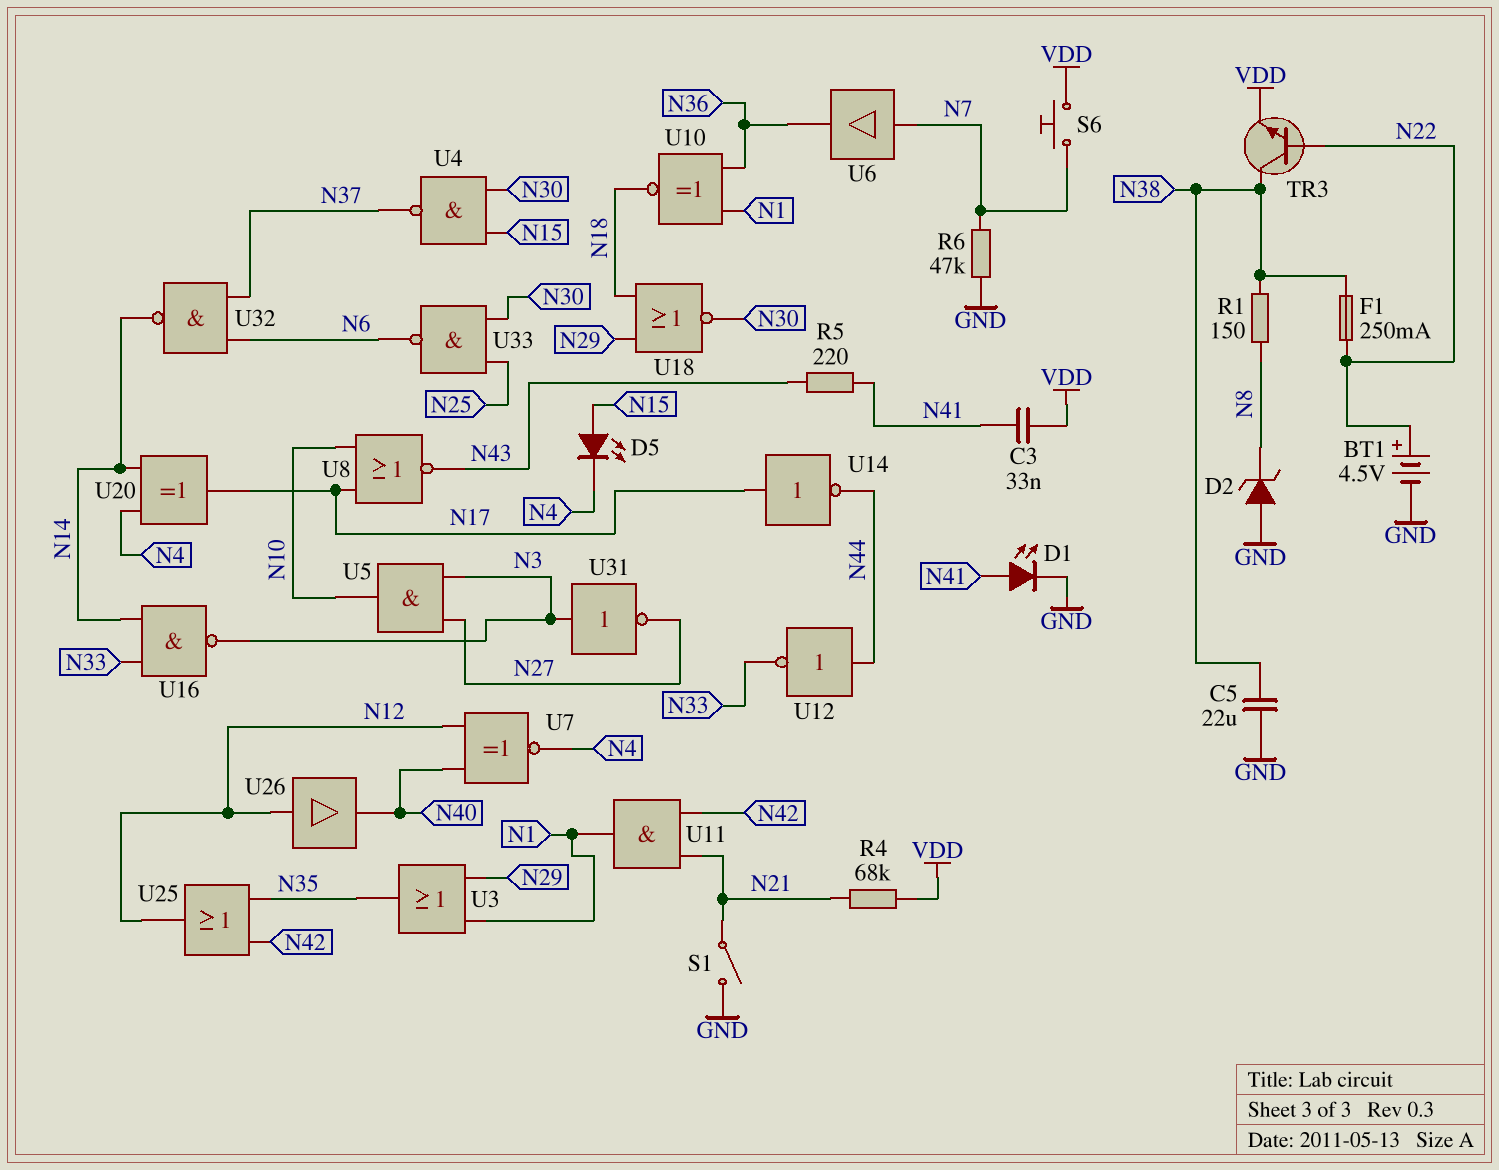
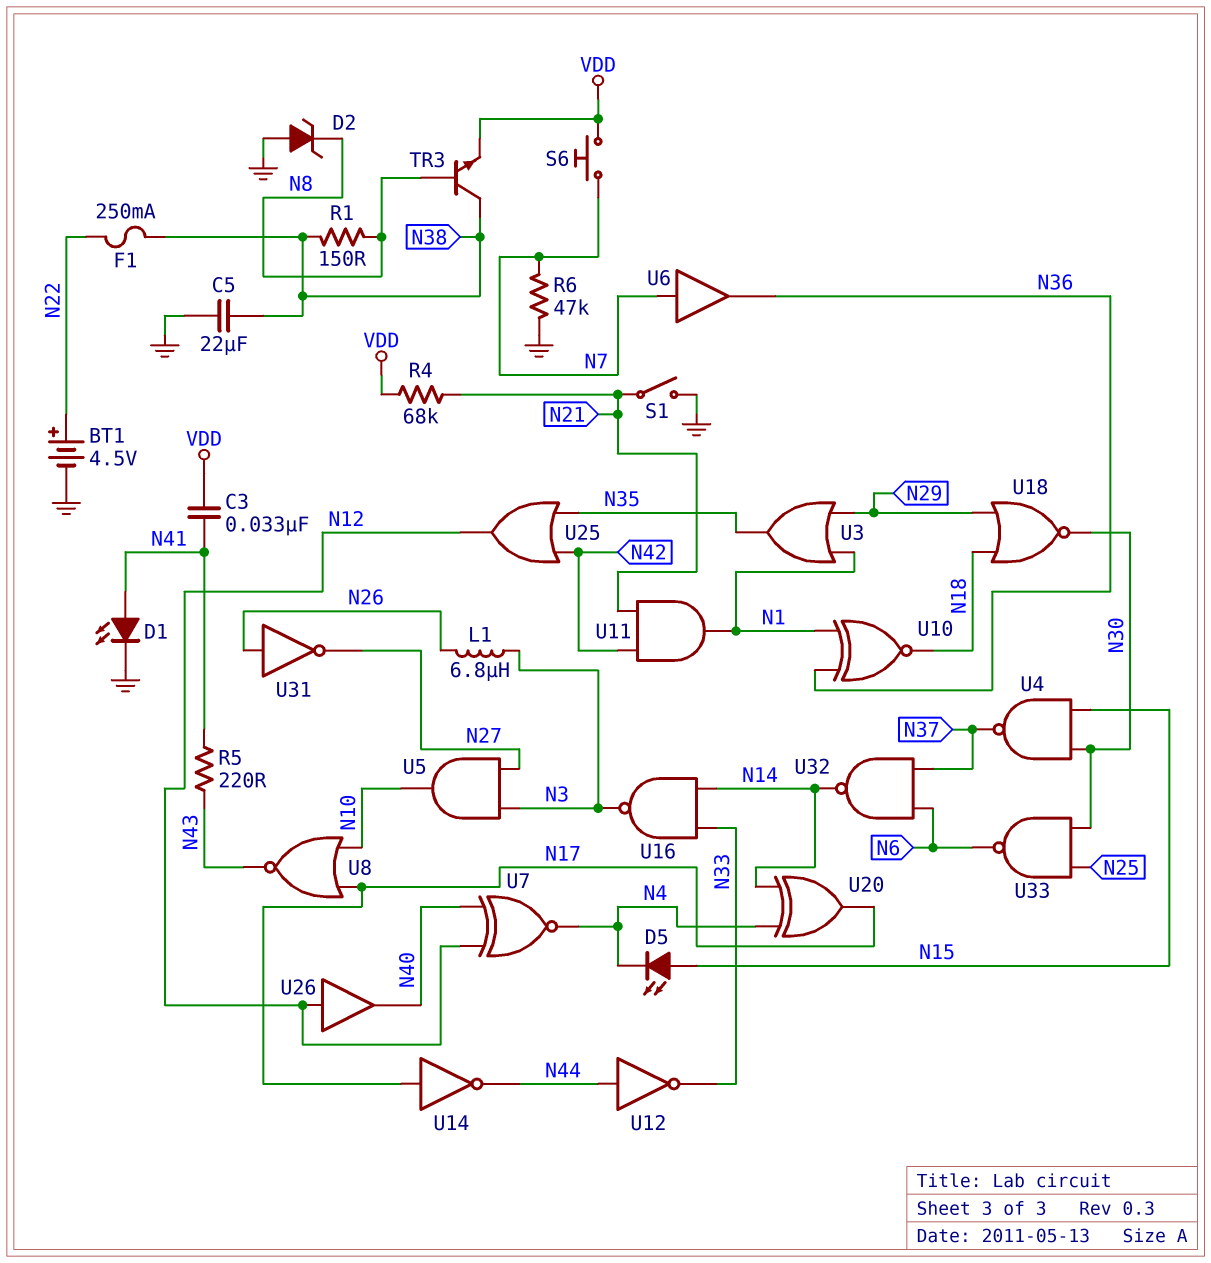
L1: none -> 6.8uH (N3, N26)
TR3: NPN (B N22, C N38, E VDD) -> NPN (B N8, C N38, E VDD)
U31: NOT (in N3, out N27) -> NOT (in N26, out N27)

